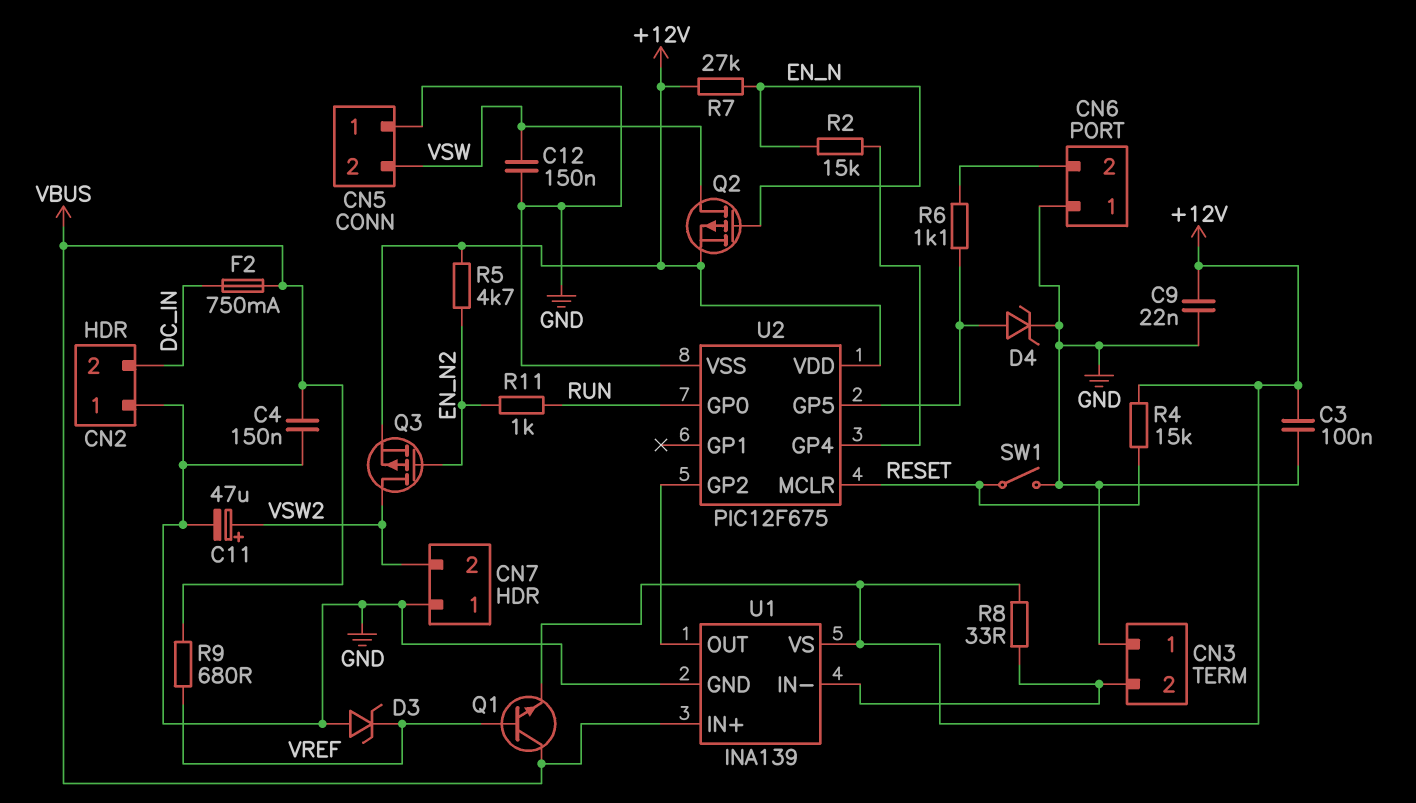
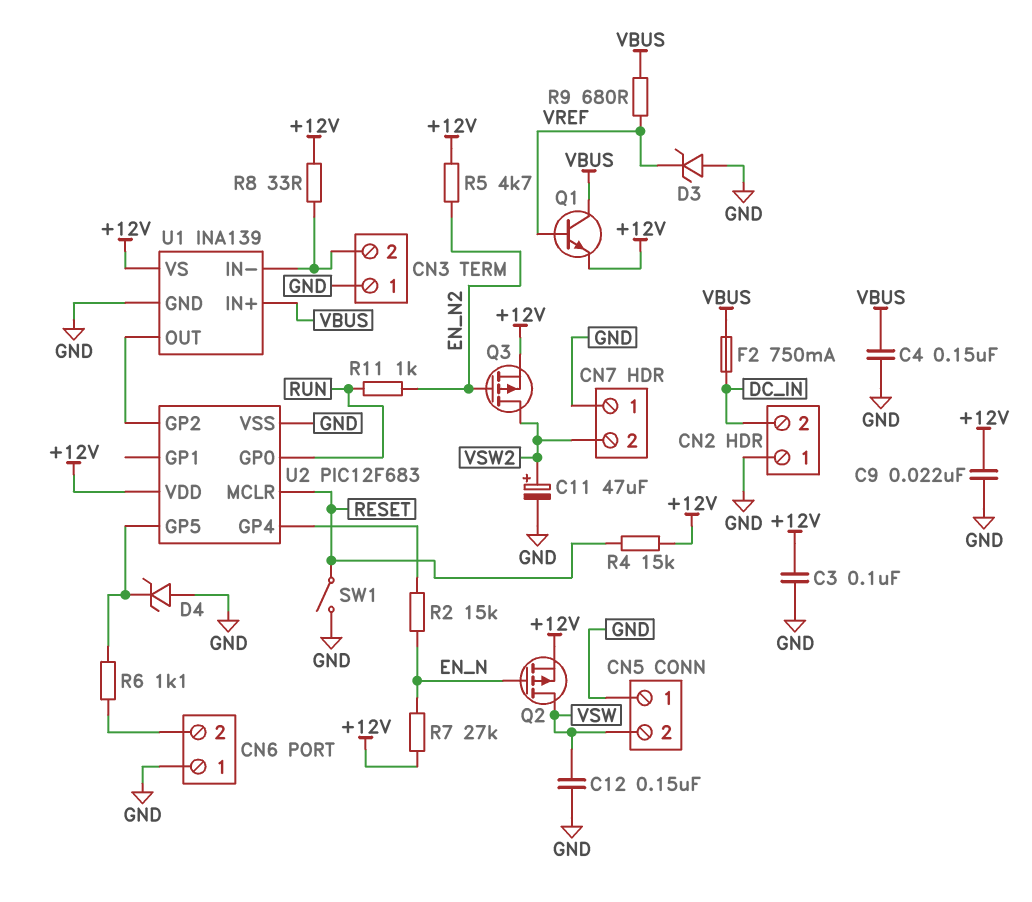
D4: zener (A U2/GP5, K GND) -> zener (A GND, K U2/GP5)
U2: PIC12F675 -> PIC12F683

